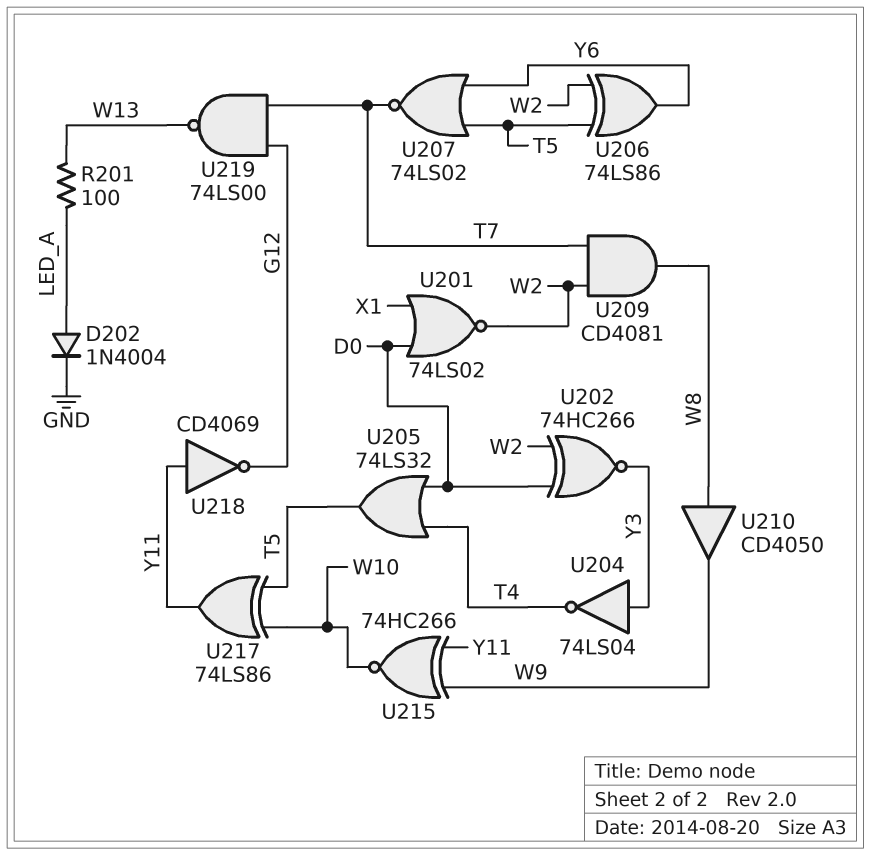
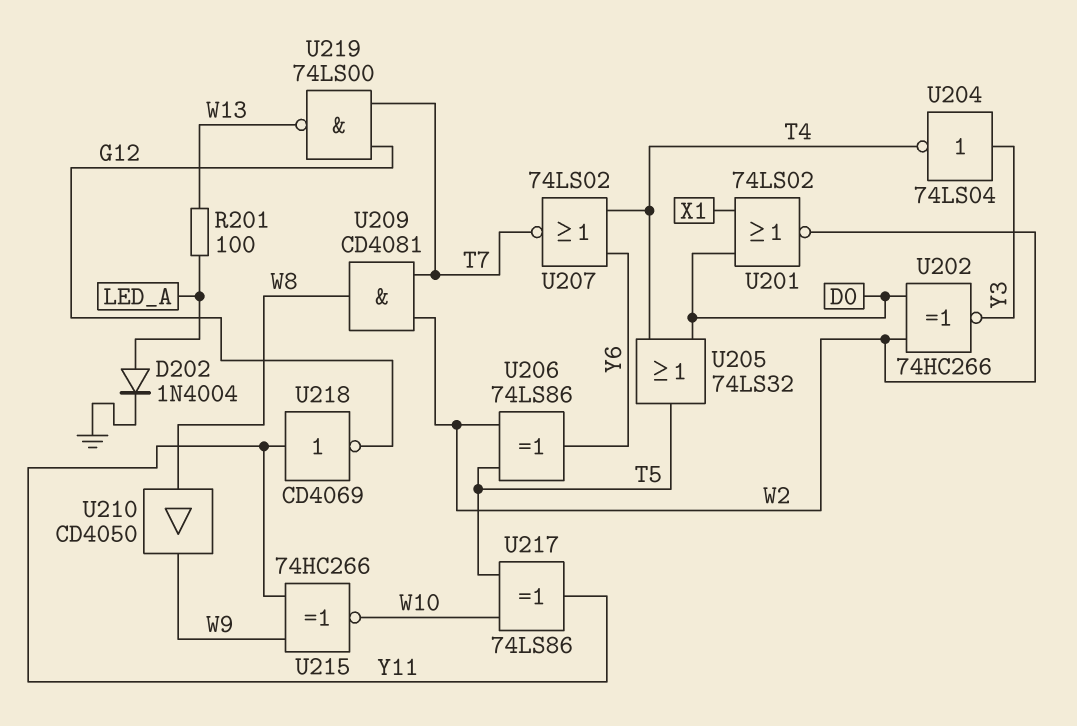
U207: NOR 74LS02 (in T5, in Y6, out T7) -> NOR 74LS02 (in T4, in Y6, out T7)

